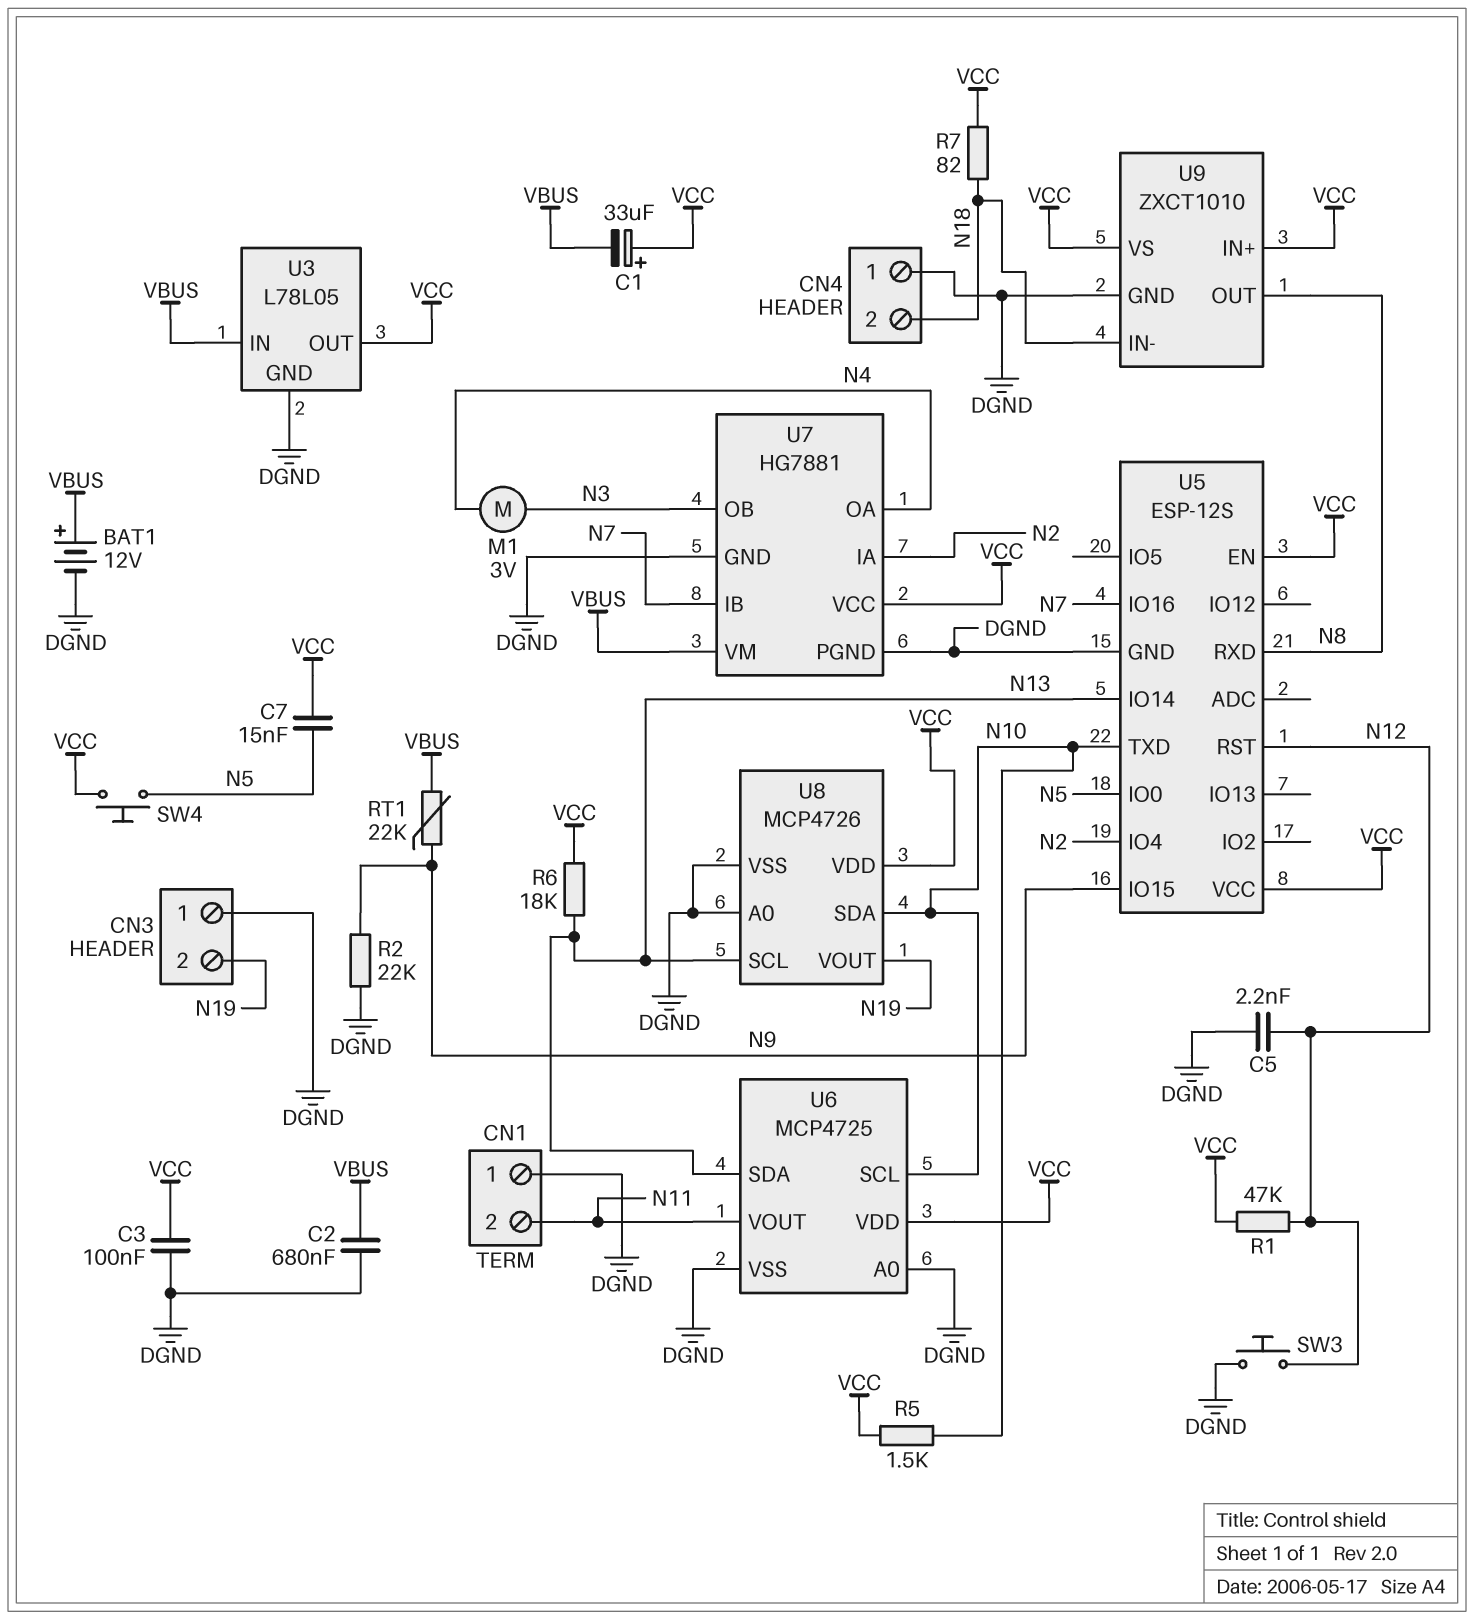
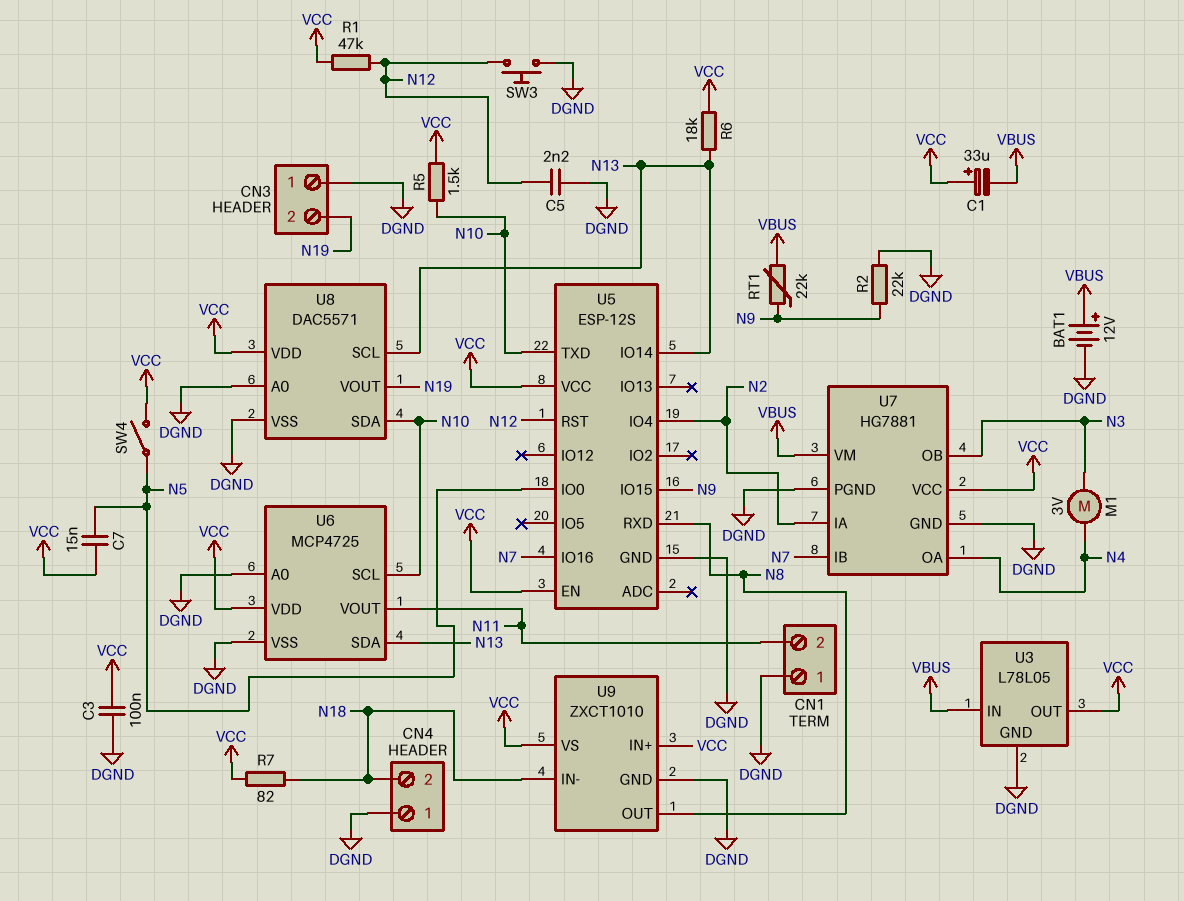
C2: 680nF (DGND, VBUS) -> none
SW4: button (N5, VCC) -> switch (N5, VCC)
U8: MCP4726 -> DAC5571

